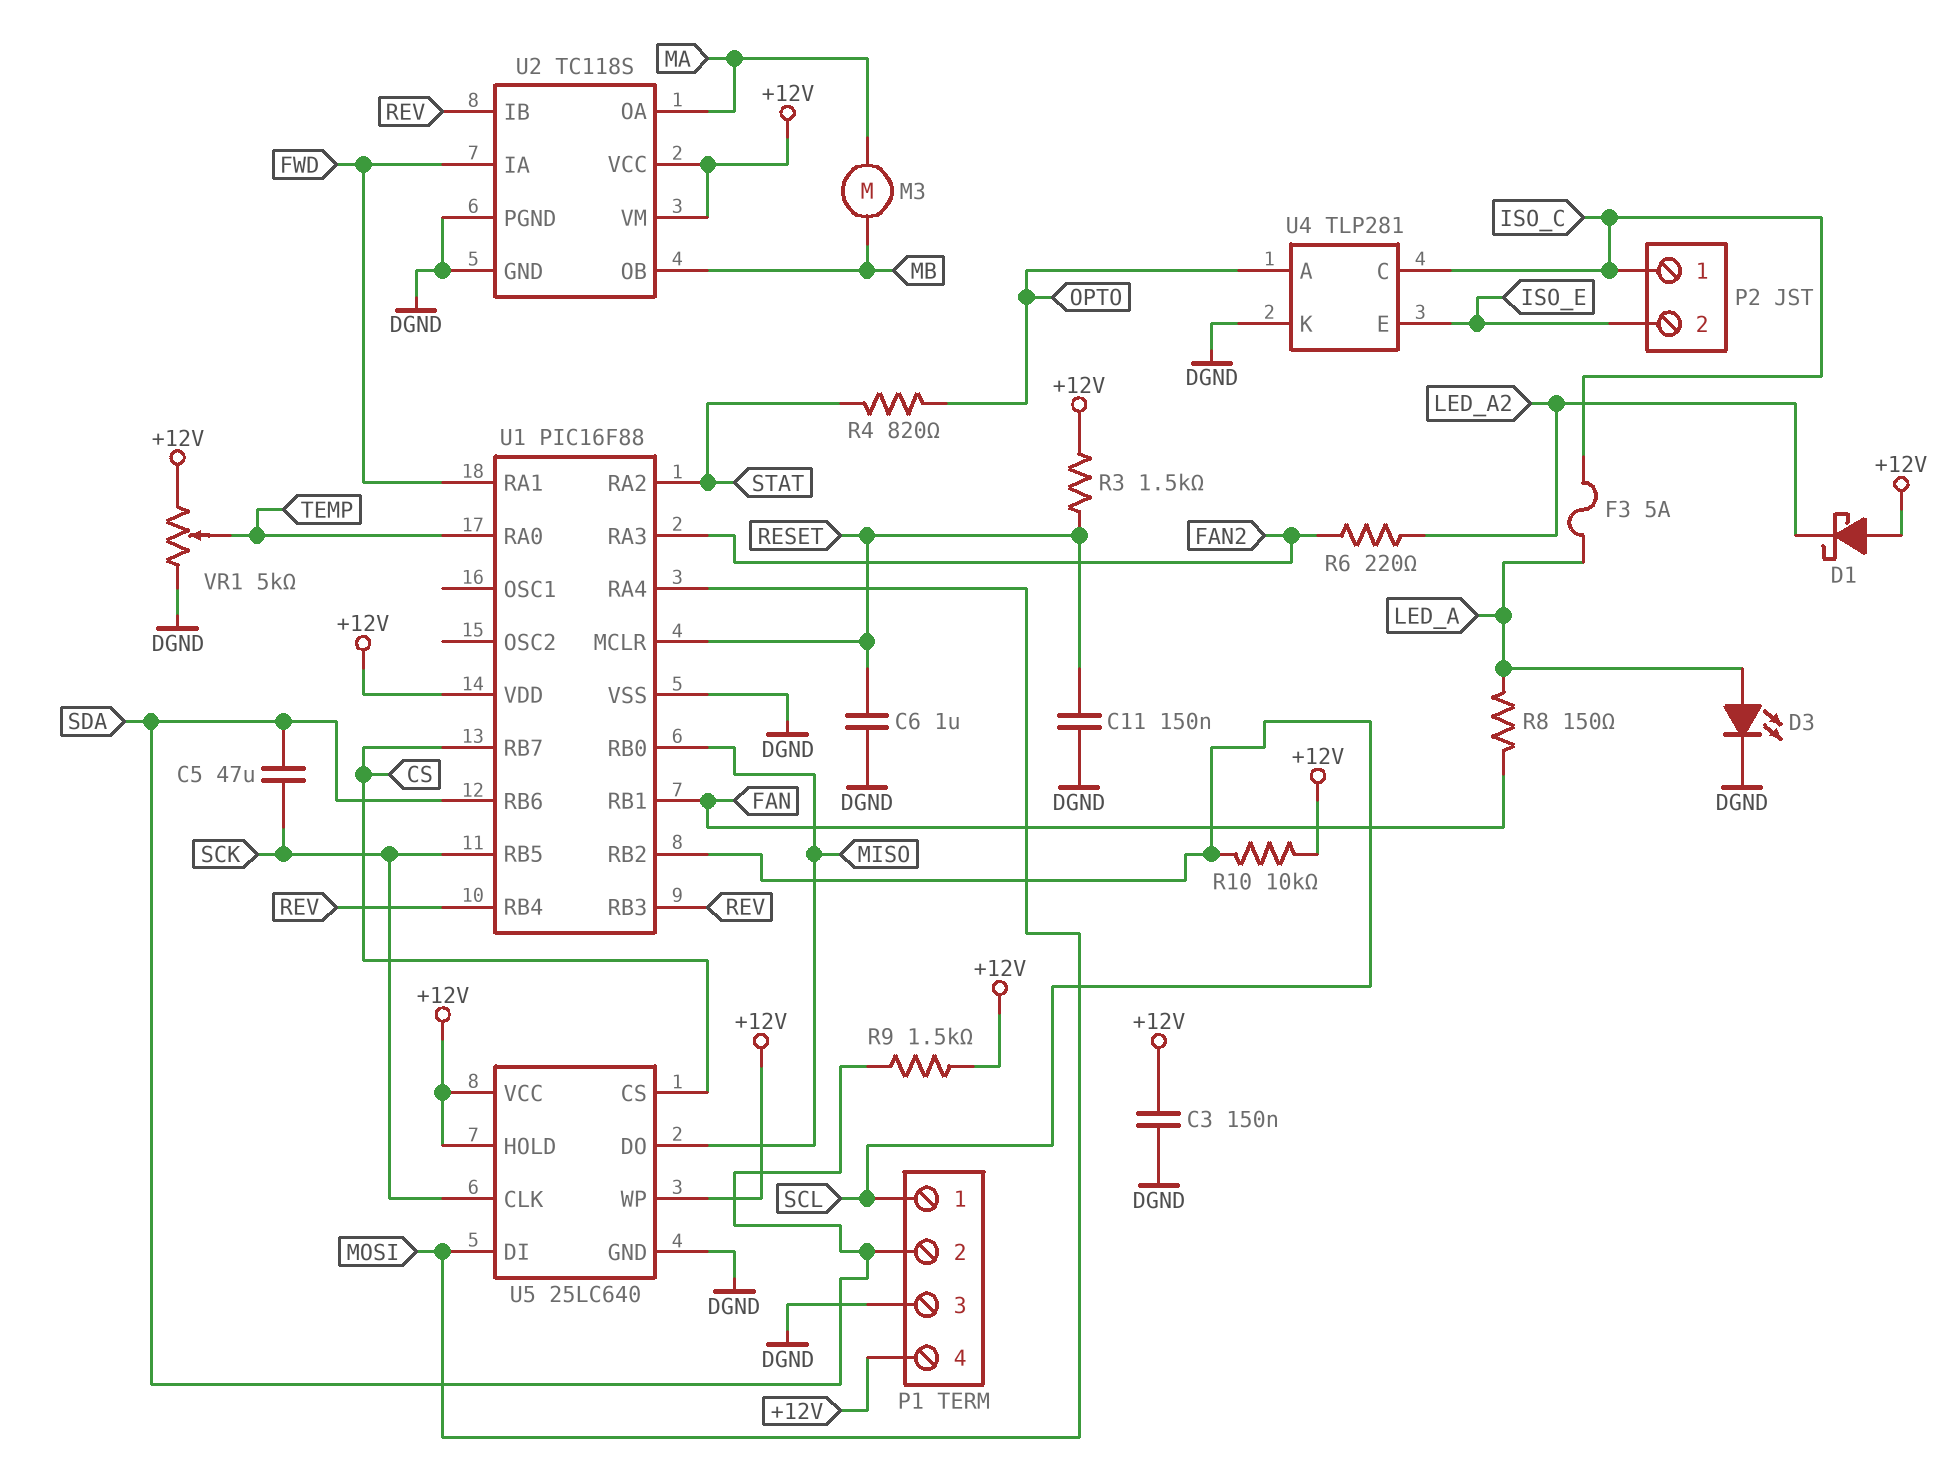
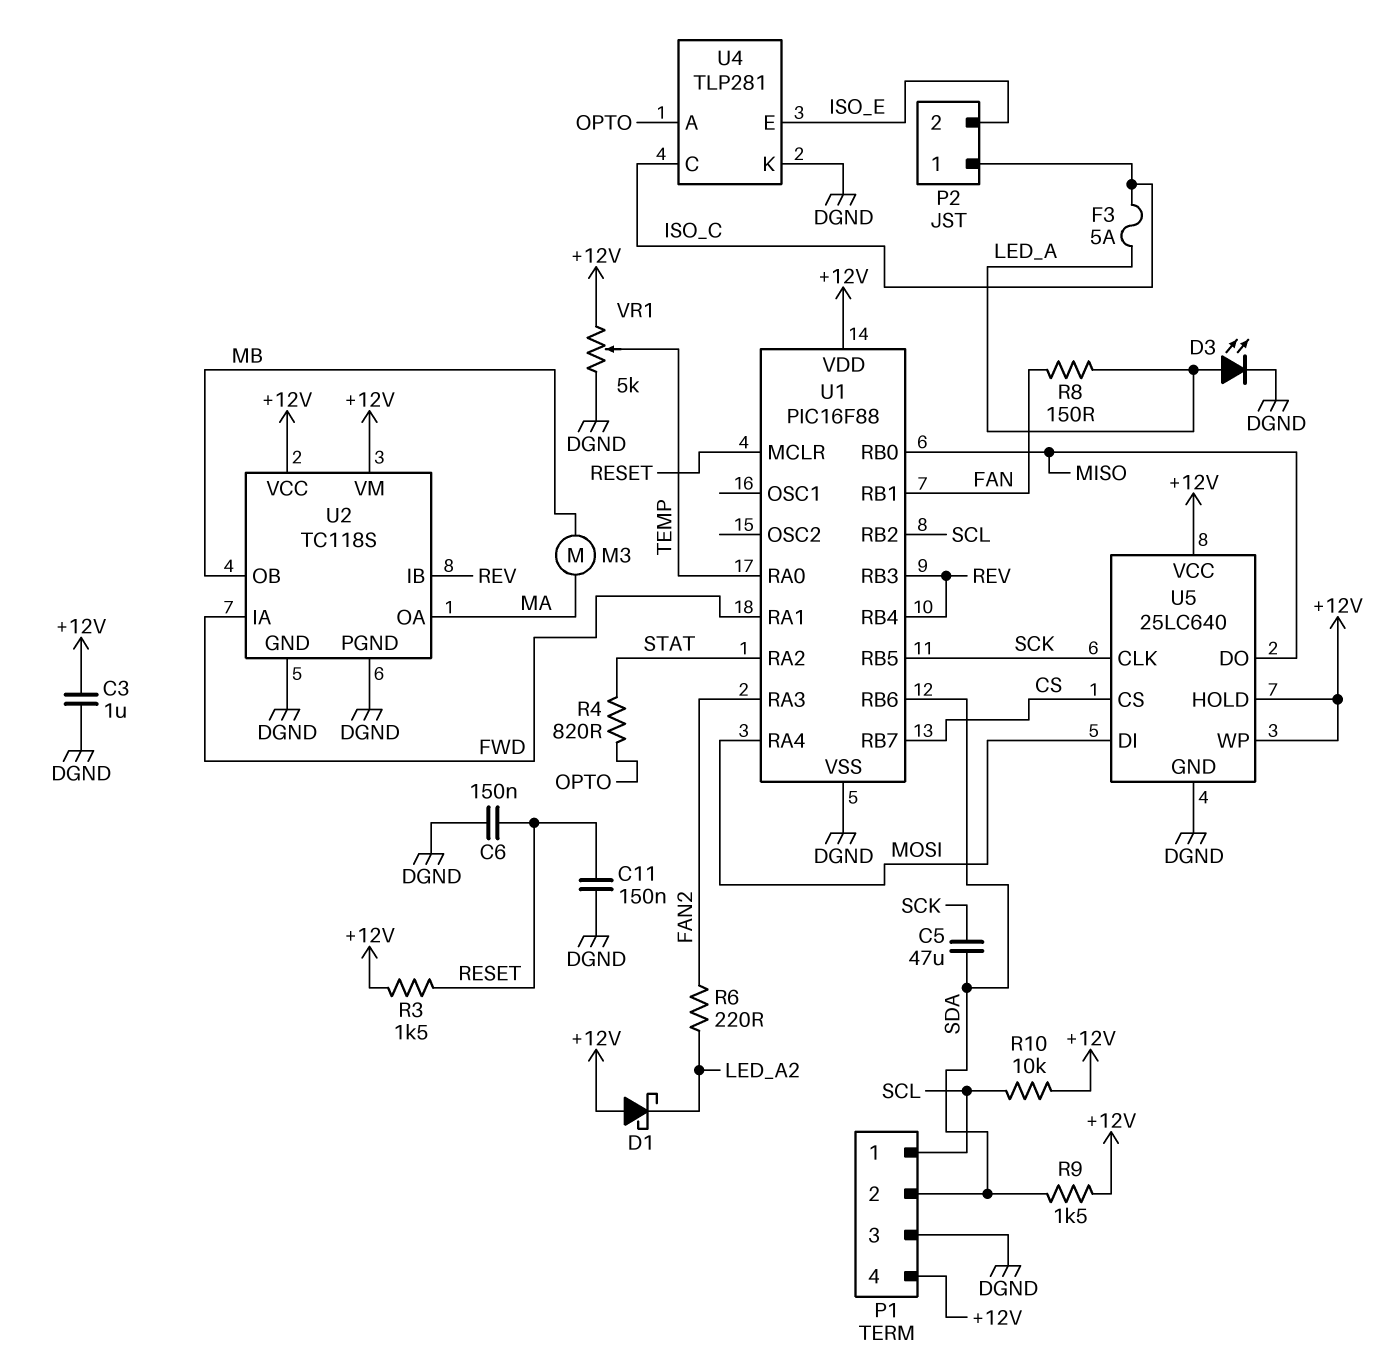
C3: 150nF (+12V, DGND) -> 1uF (+12V, DGND)
C6: 1uF (DGND, RESET) -> 150nF (DGND, RESET)

